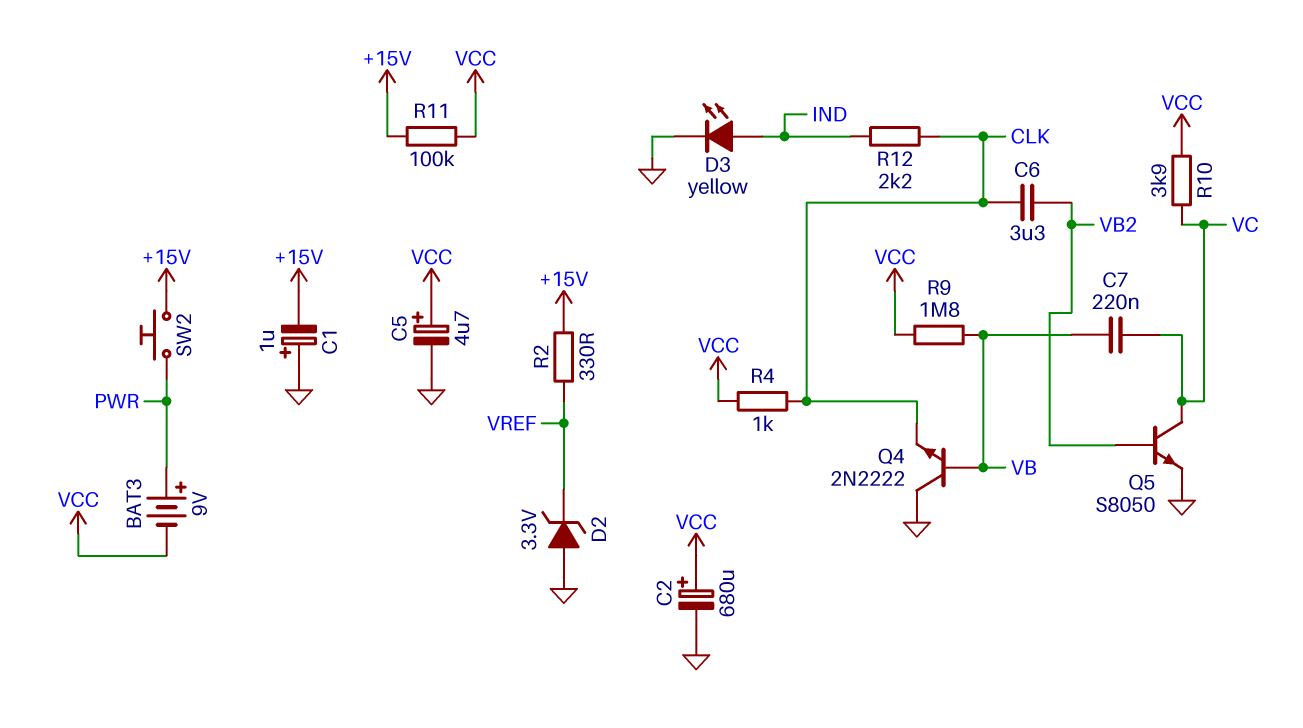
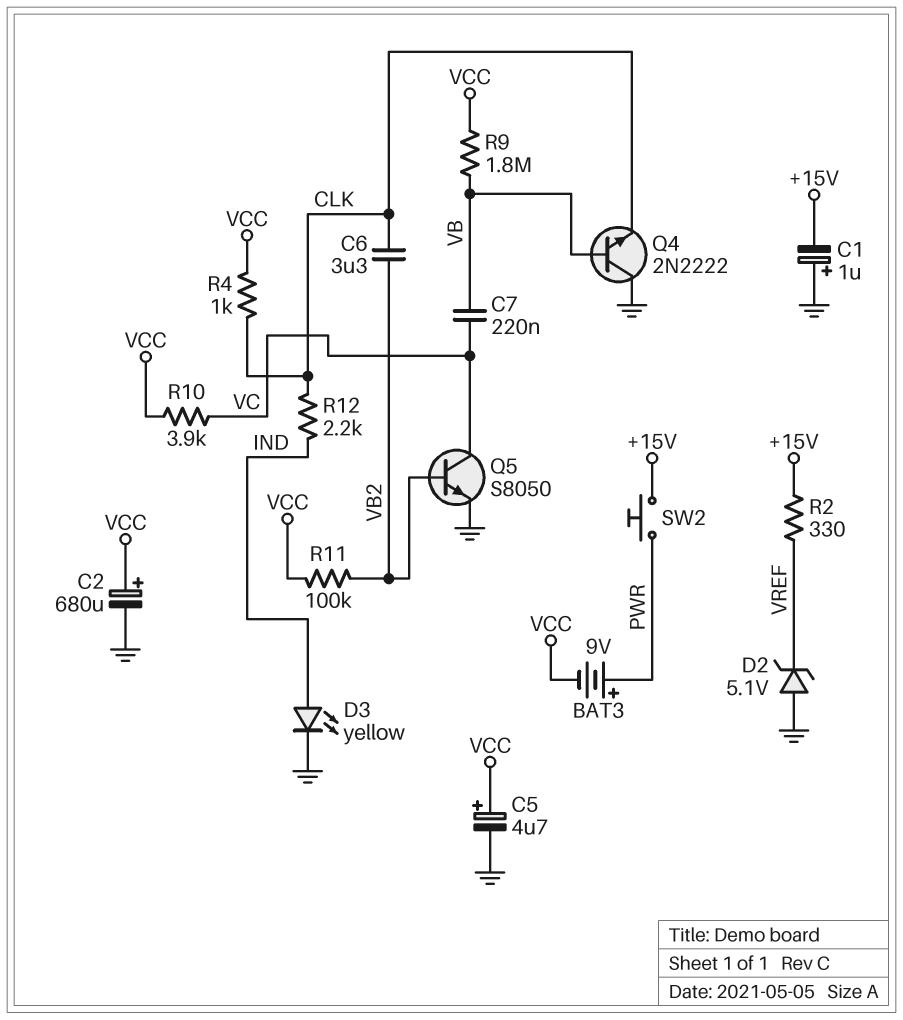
D2: zener 3.3V (A GND, K VREF) -> zener 5.1V (A GND, K VREF)
R11: 100k (+15V, VCC) -> 100k (VB2, VCC)

